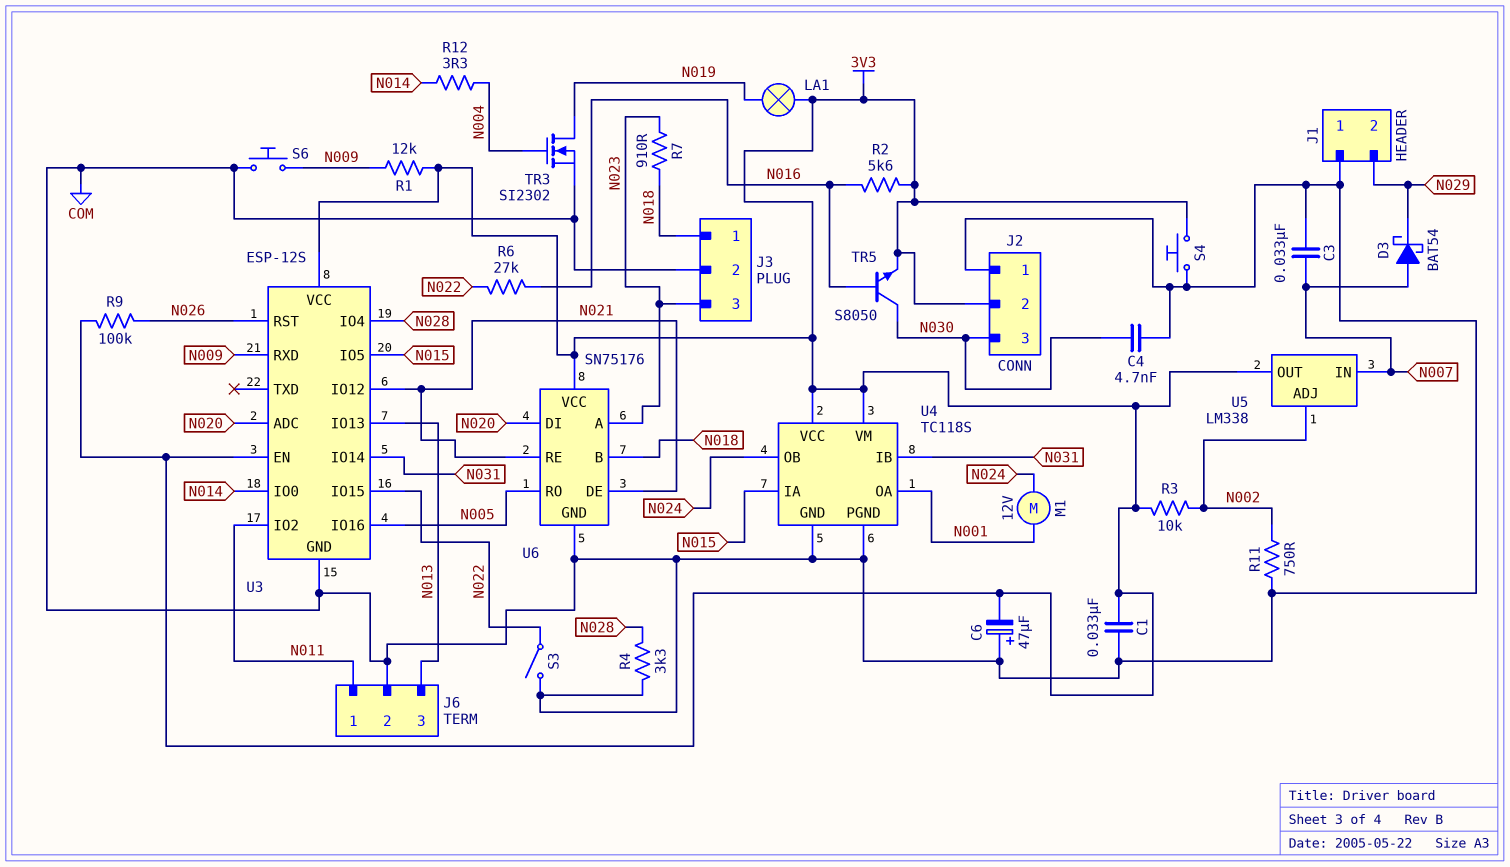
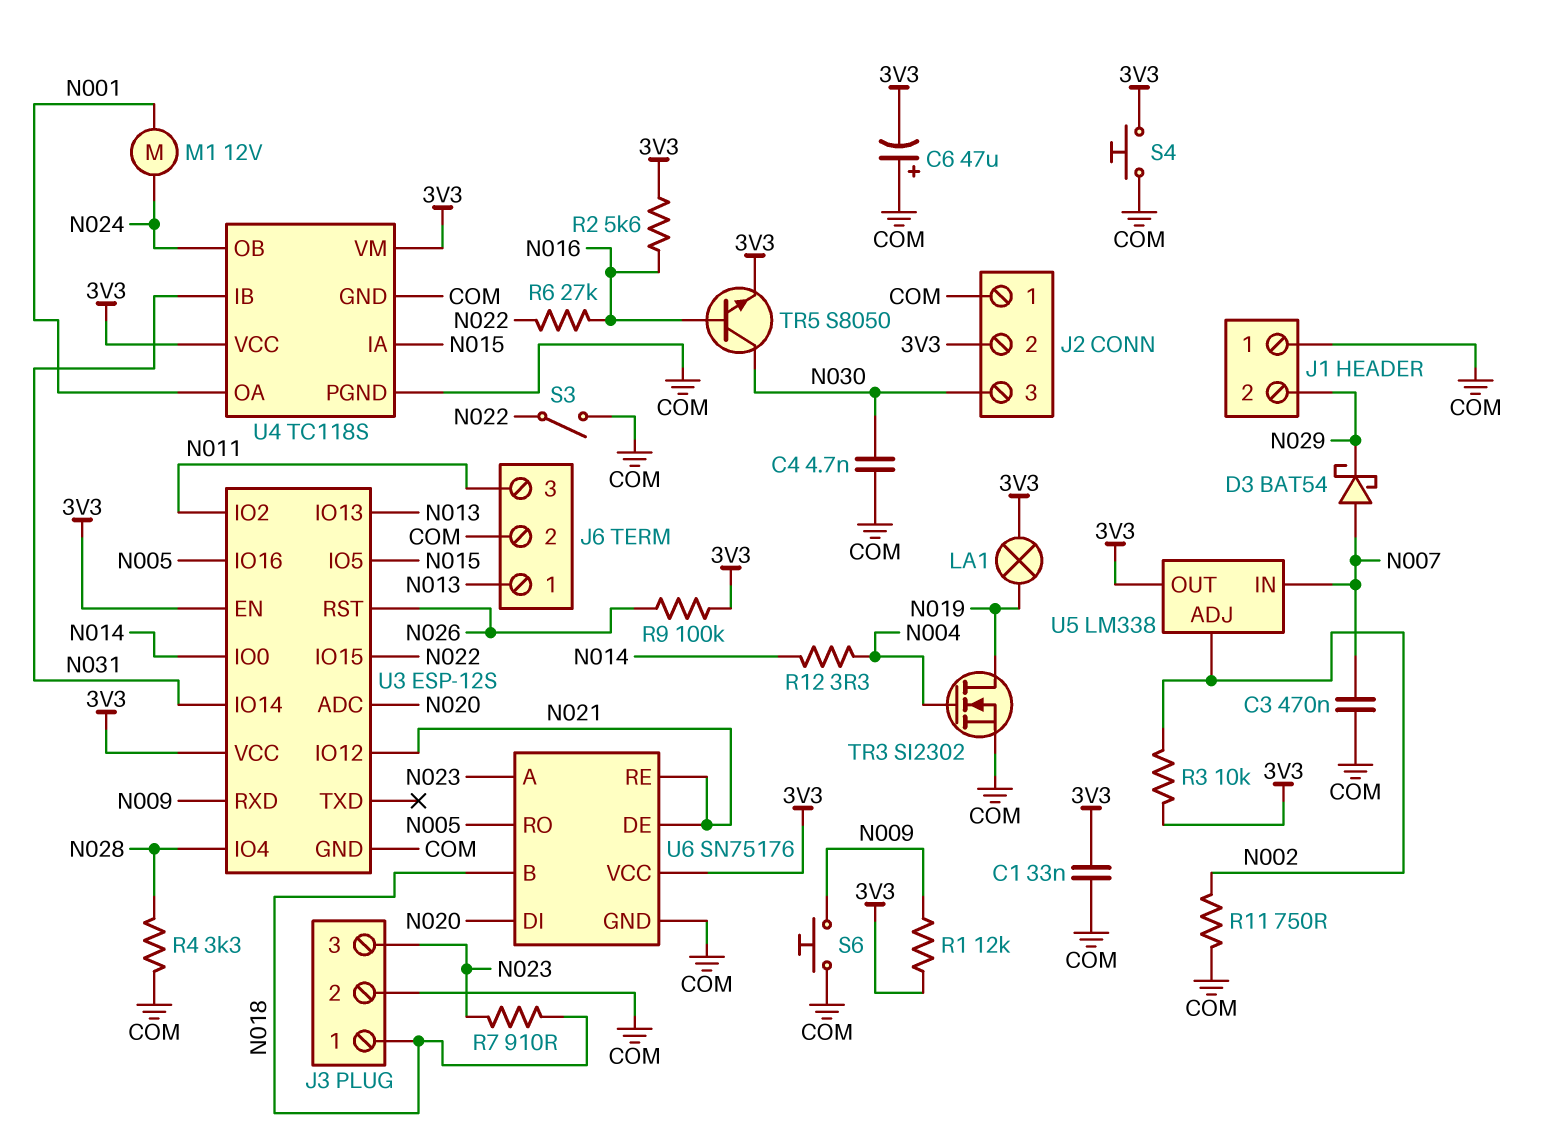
C3: 33nF (COM, N007) -> 470nF (COM, N007)
J6 pin 1: N011 -> N013
J6 pin 3: N013 -> N011

